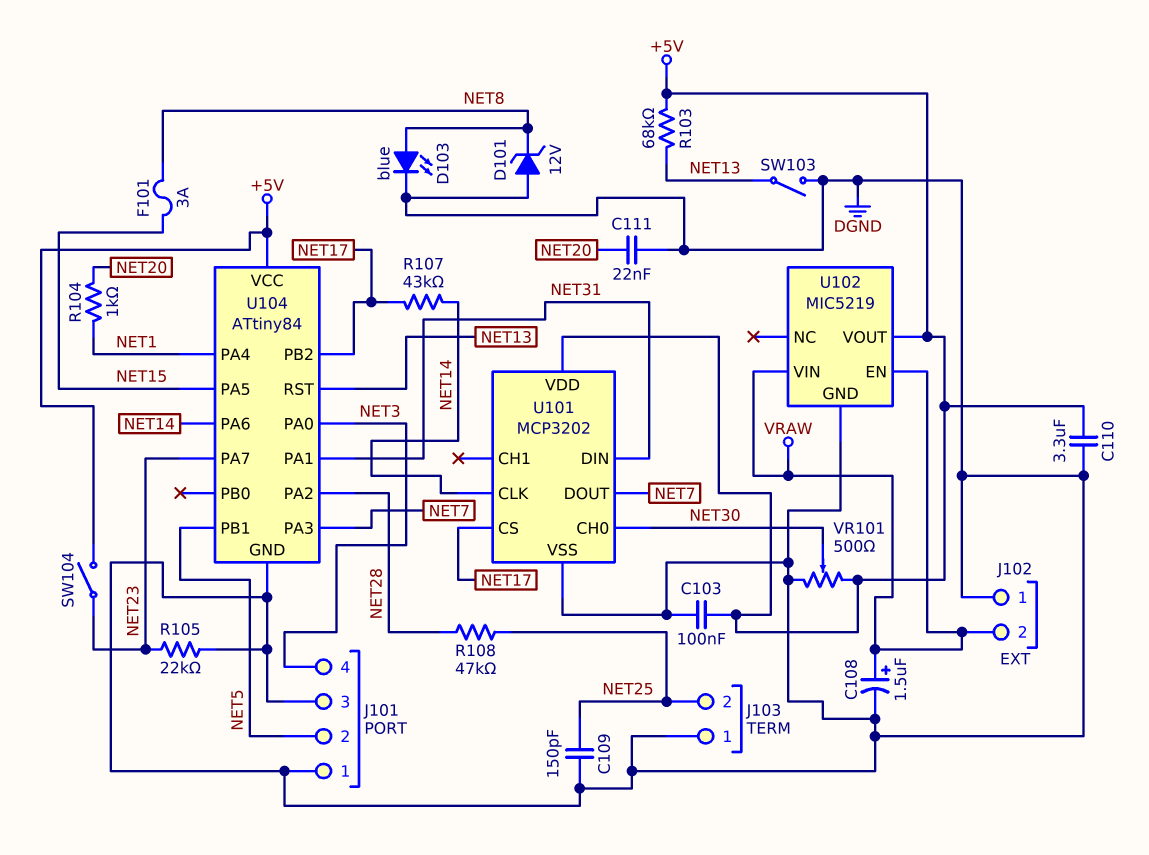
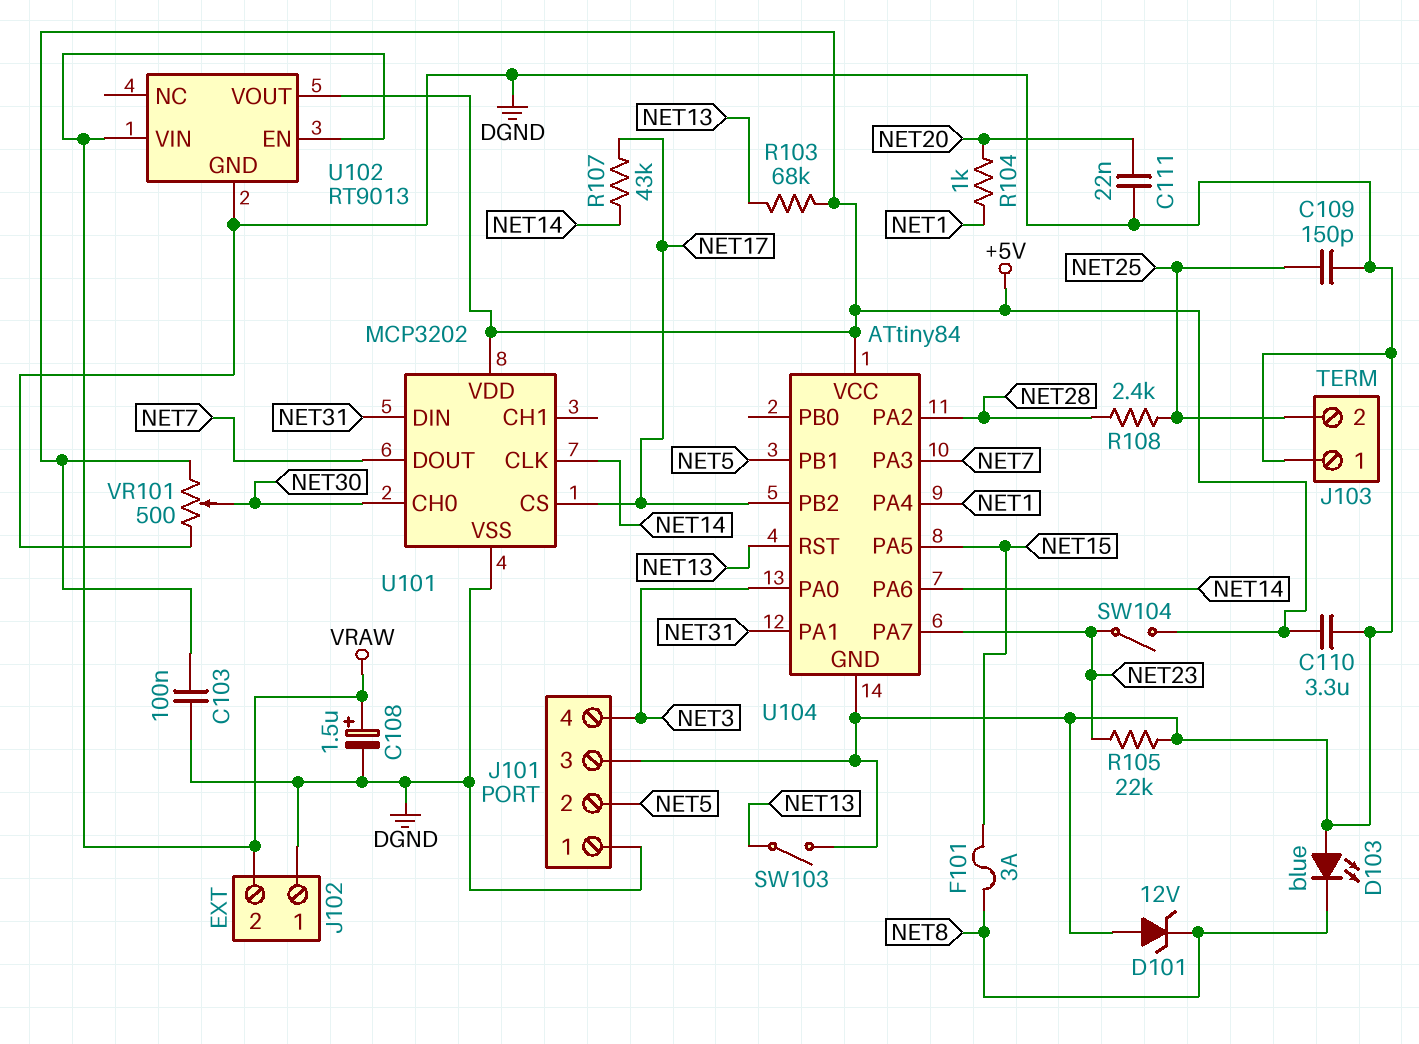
D103: LED blue (A NET8, K DGND) -> LED blue (A DGND, K NET8)
R108: 47k (NET25, NET28) -> 2.4k (NET25, NET28)
U102: MIC5219 -> RT9013

